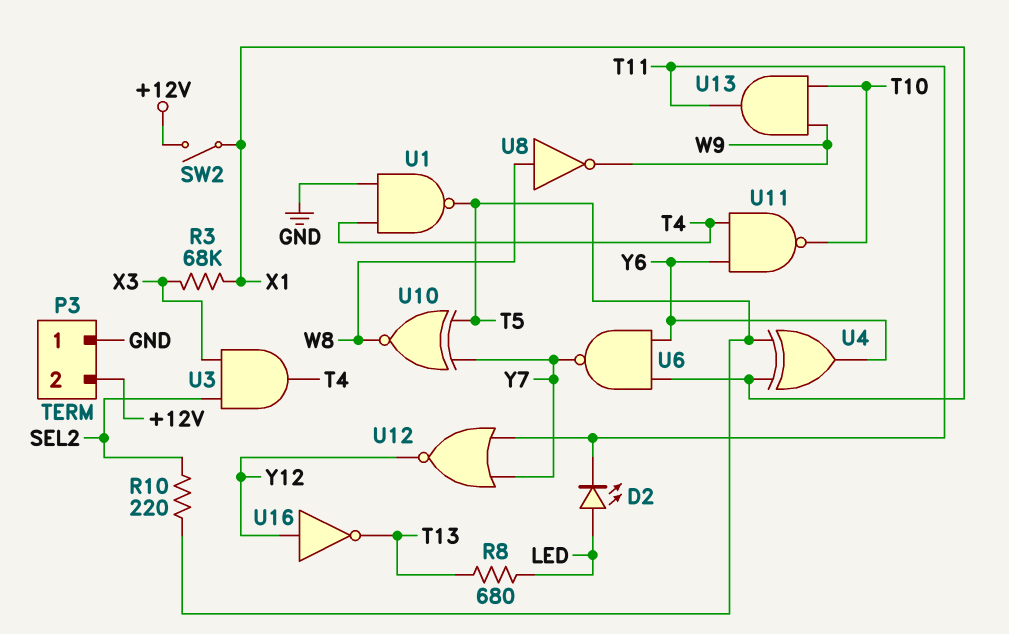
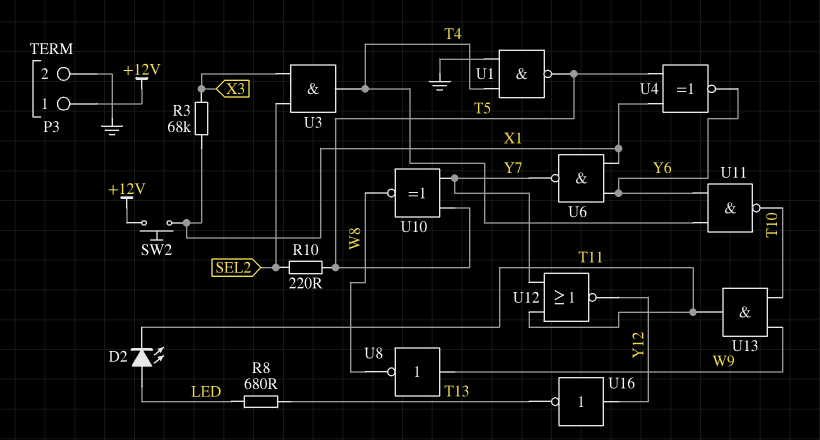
P3 pin 1: GND -> +12V
P3 pin 2: +12V -> GND
SW2: switch (+12V, X1) -> button (+12V, X1)
U4: XOR (in T5, in X1, out Y6) -> XNOR (in T5, in X1, out Y6)
U8: NOT (in W8, out W9) -> NOT (in W9, out W8)

